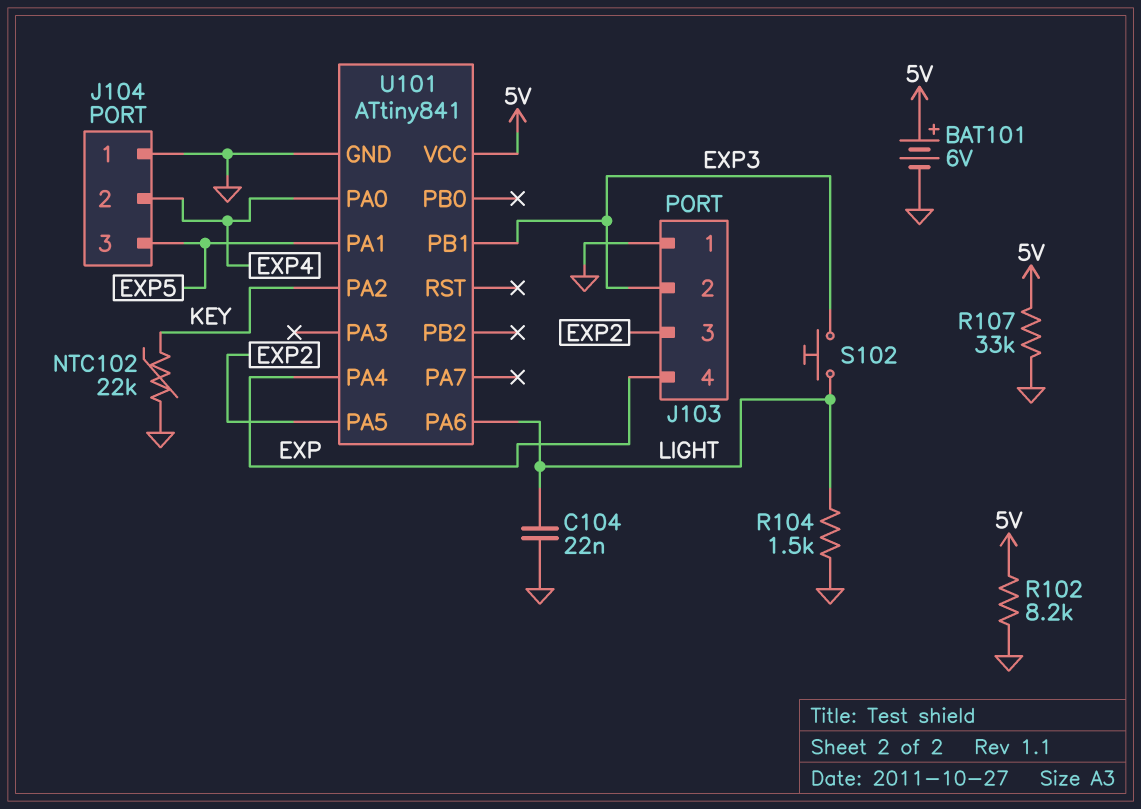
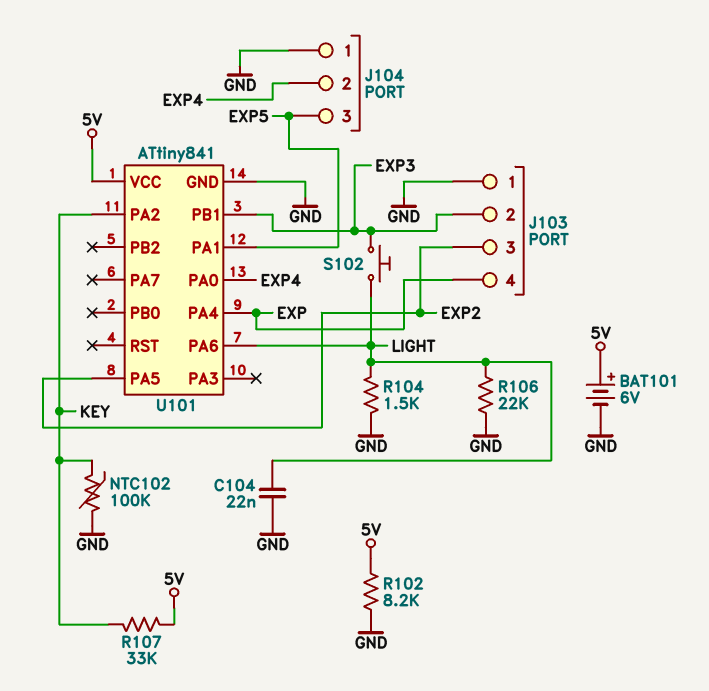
NTC102: 22k (GND, KEY) -> 100k (GND, KEY)
R106: none -> 22k (GND, LIGHT)
R107: 33k (5V, GND) -> 33k (5V, KEY)

